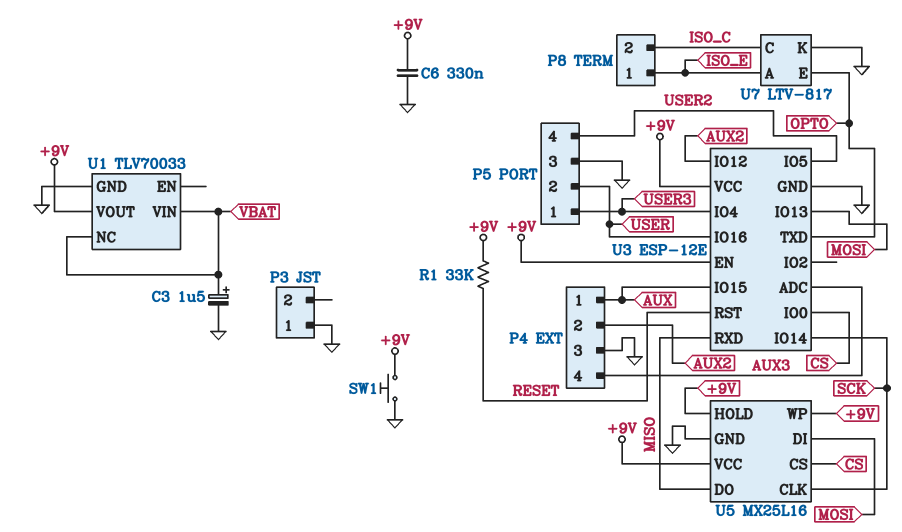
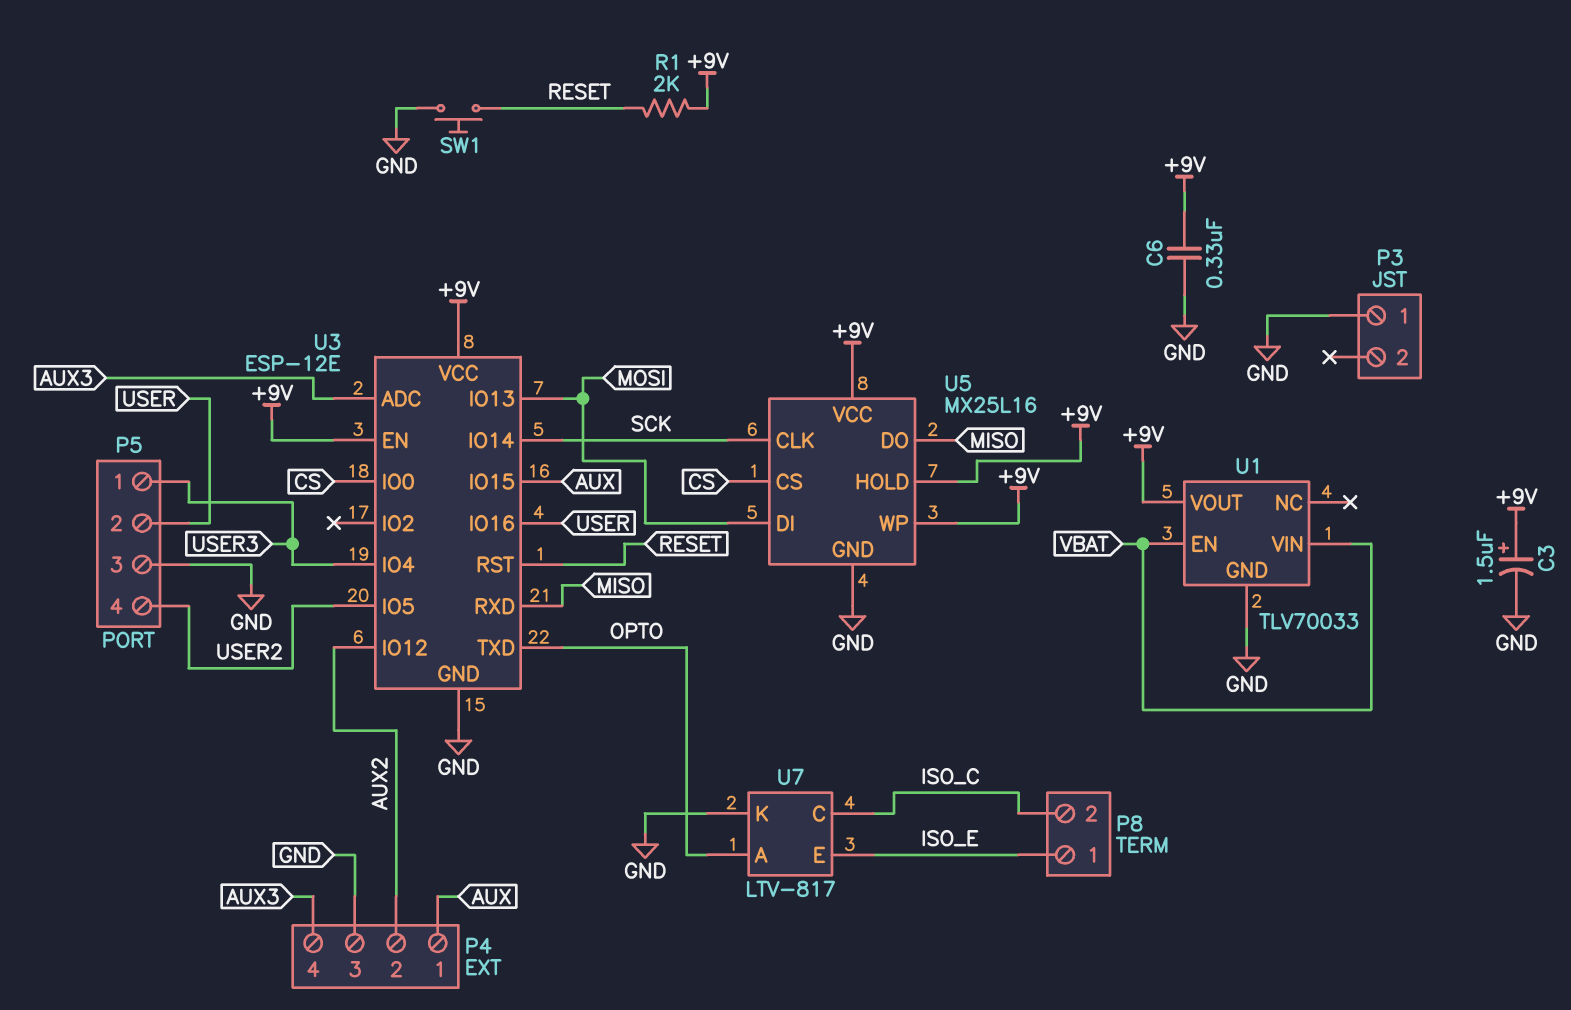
C3: 1.5uF (plus VBAT, minus GND) -> 1.5uF (plus +9V, minus GND)
R1: 33k (+9V, RESET) -> 2k (+9V, RESET)
SW1: button (+9V, GND) -> button (GND, RESET)
U1 pin EN: none -> VBAT
U1 pin NC: VBAT -> none
U7 pin A: ISO_E -> OPTO
U7 pin E: OPTO -> ISO_E

